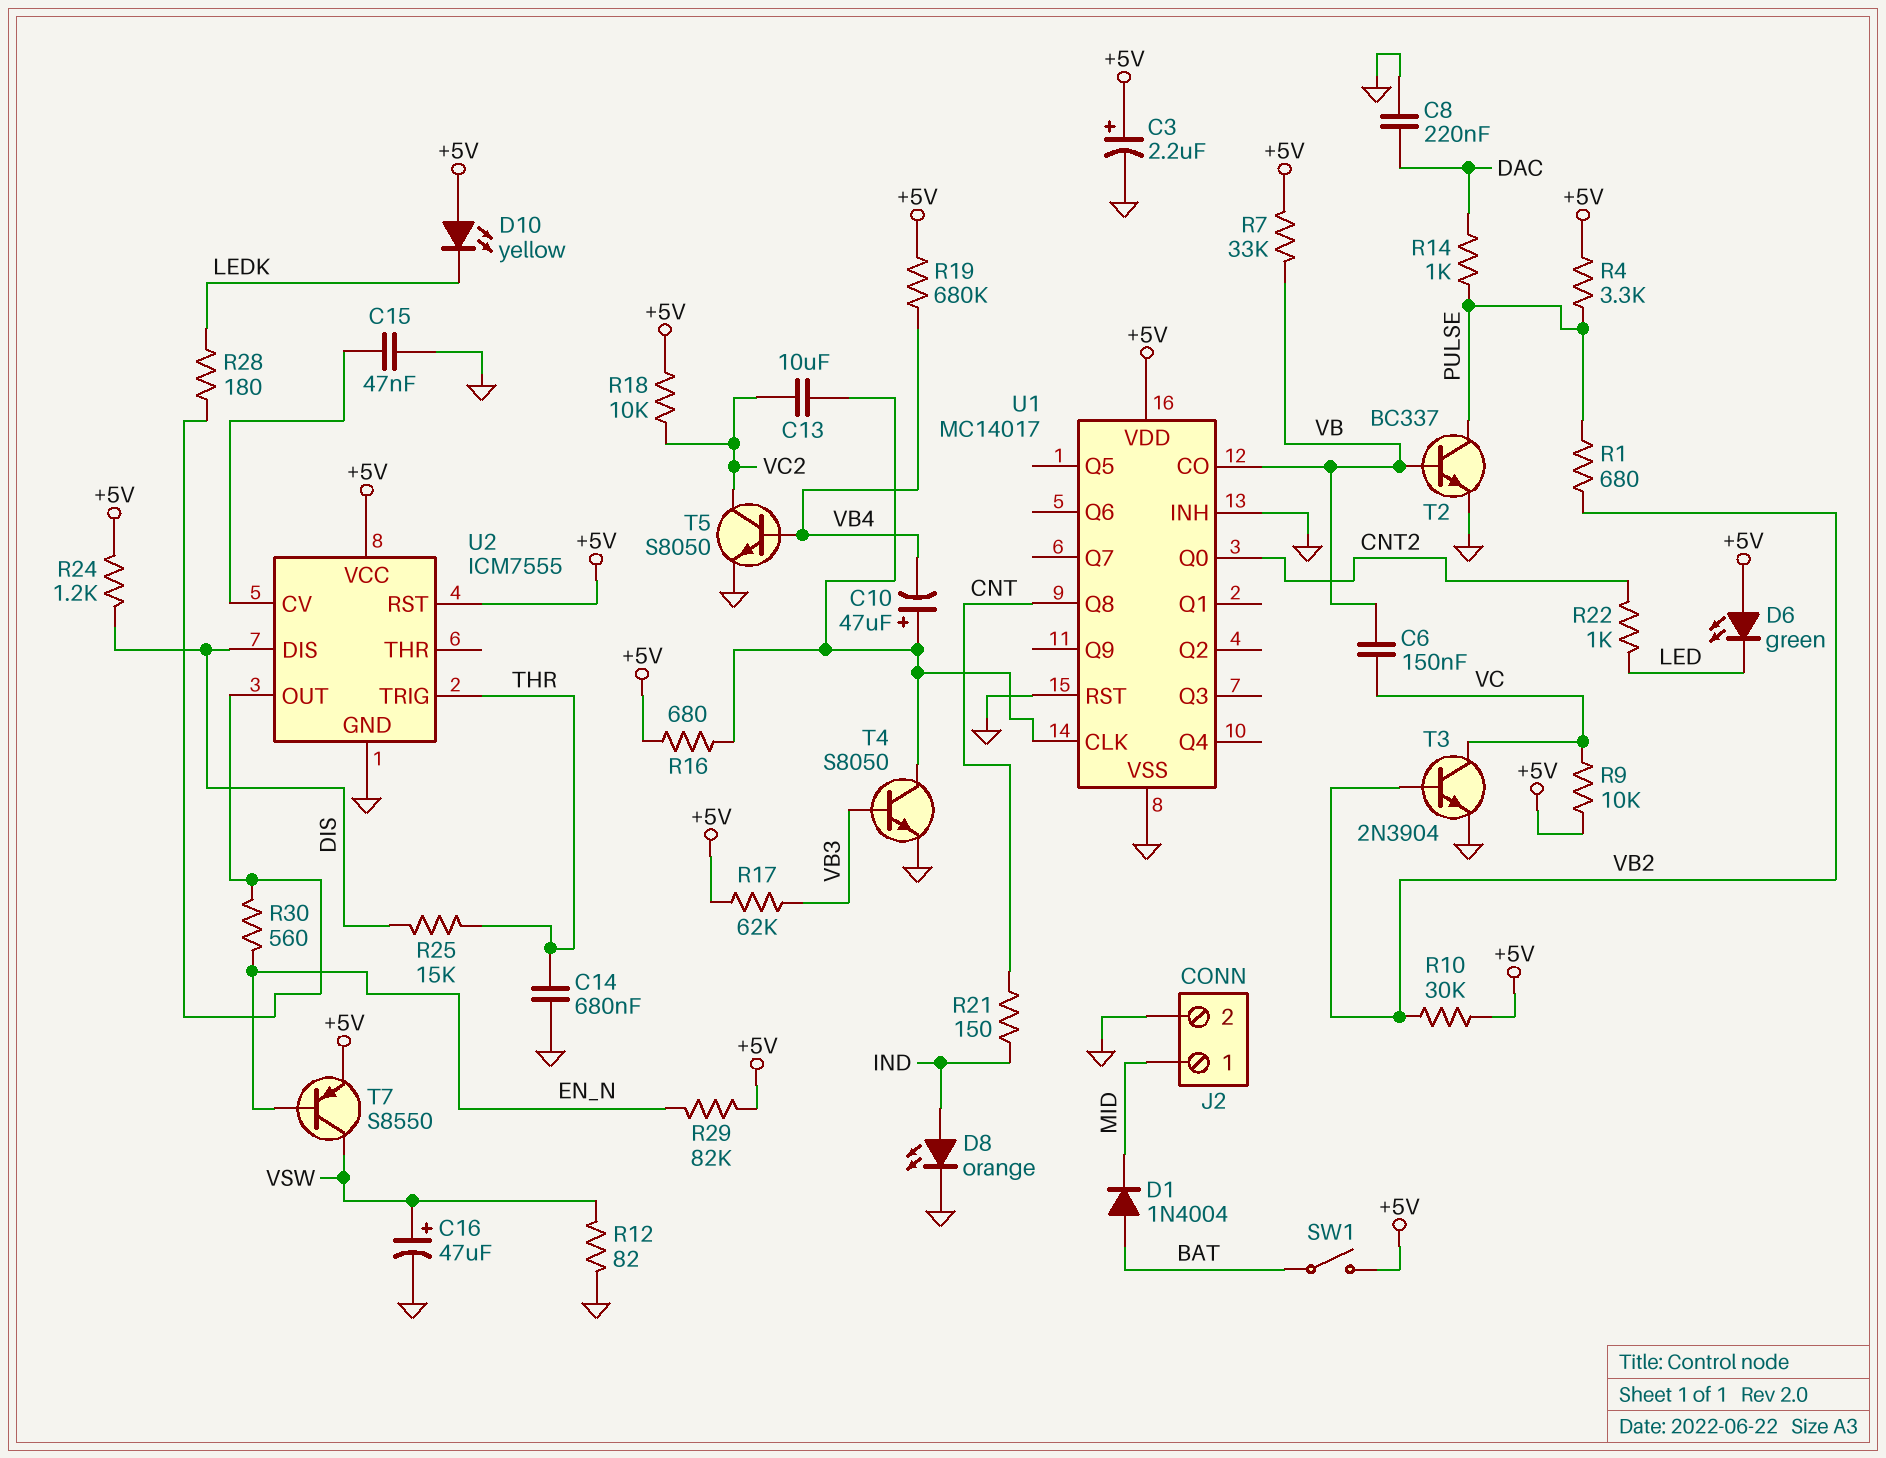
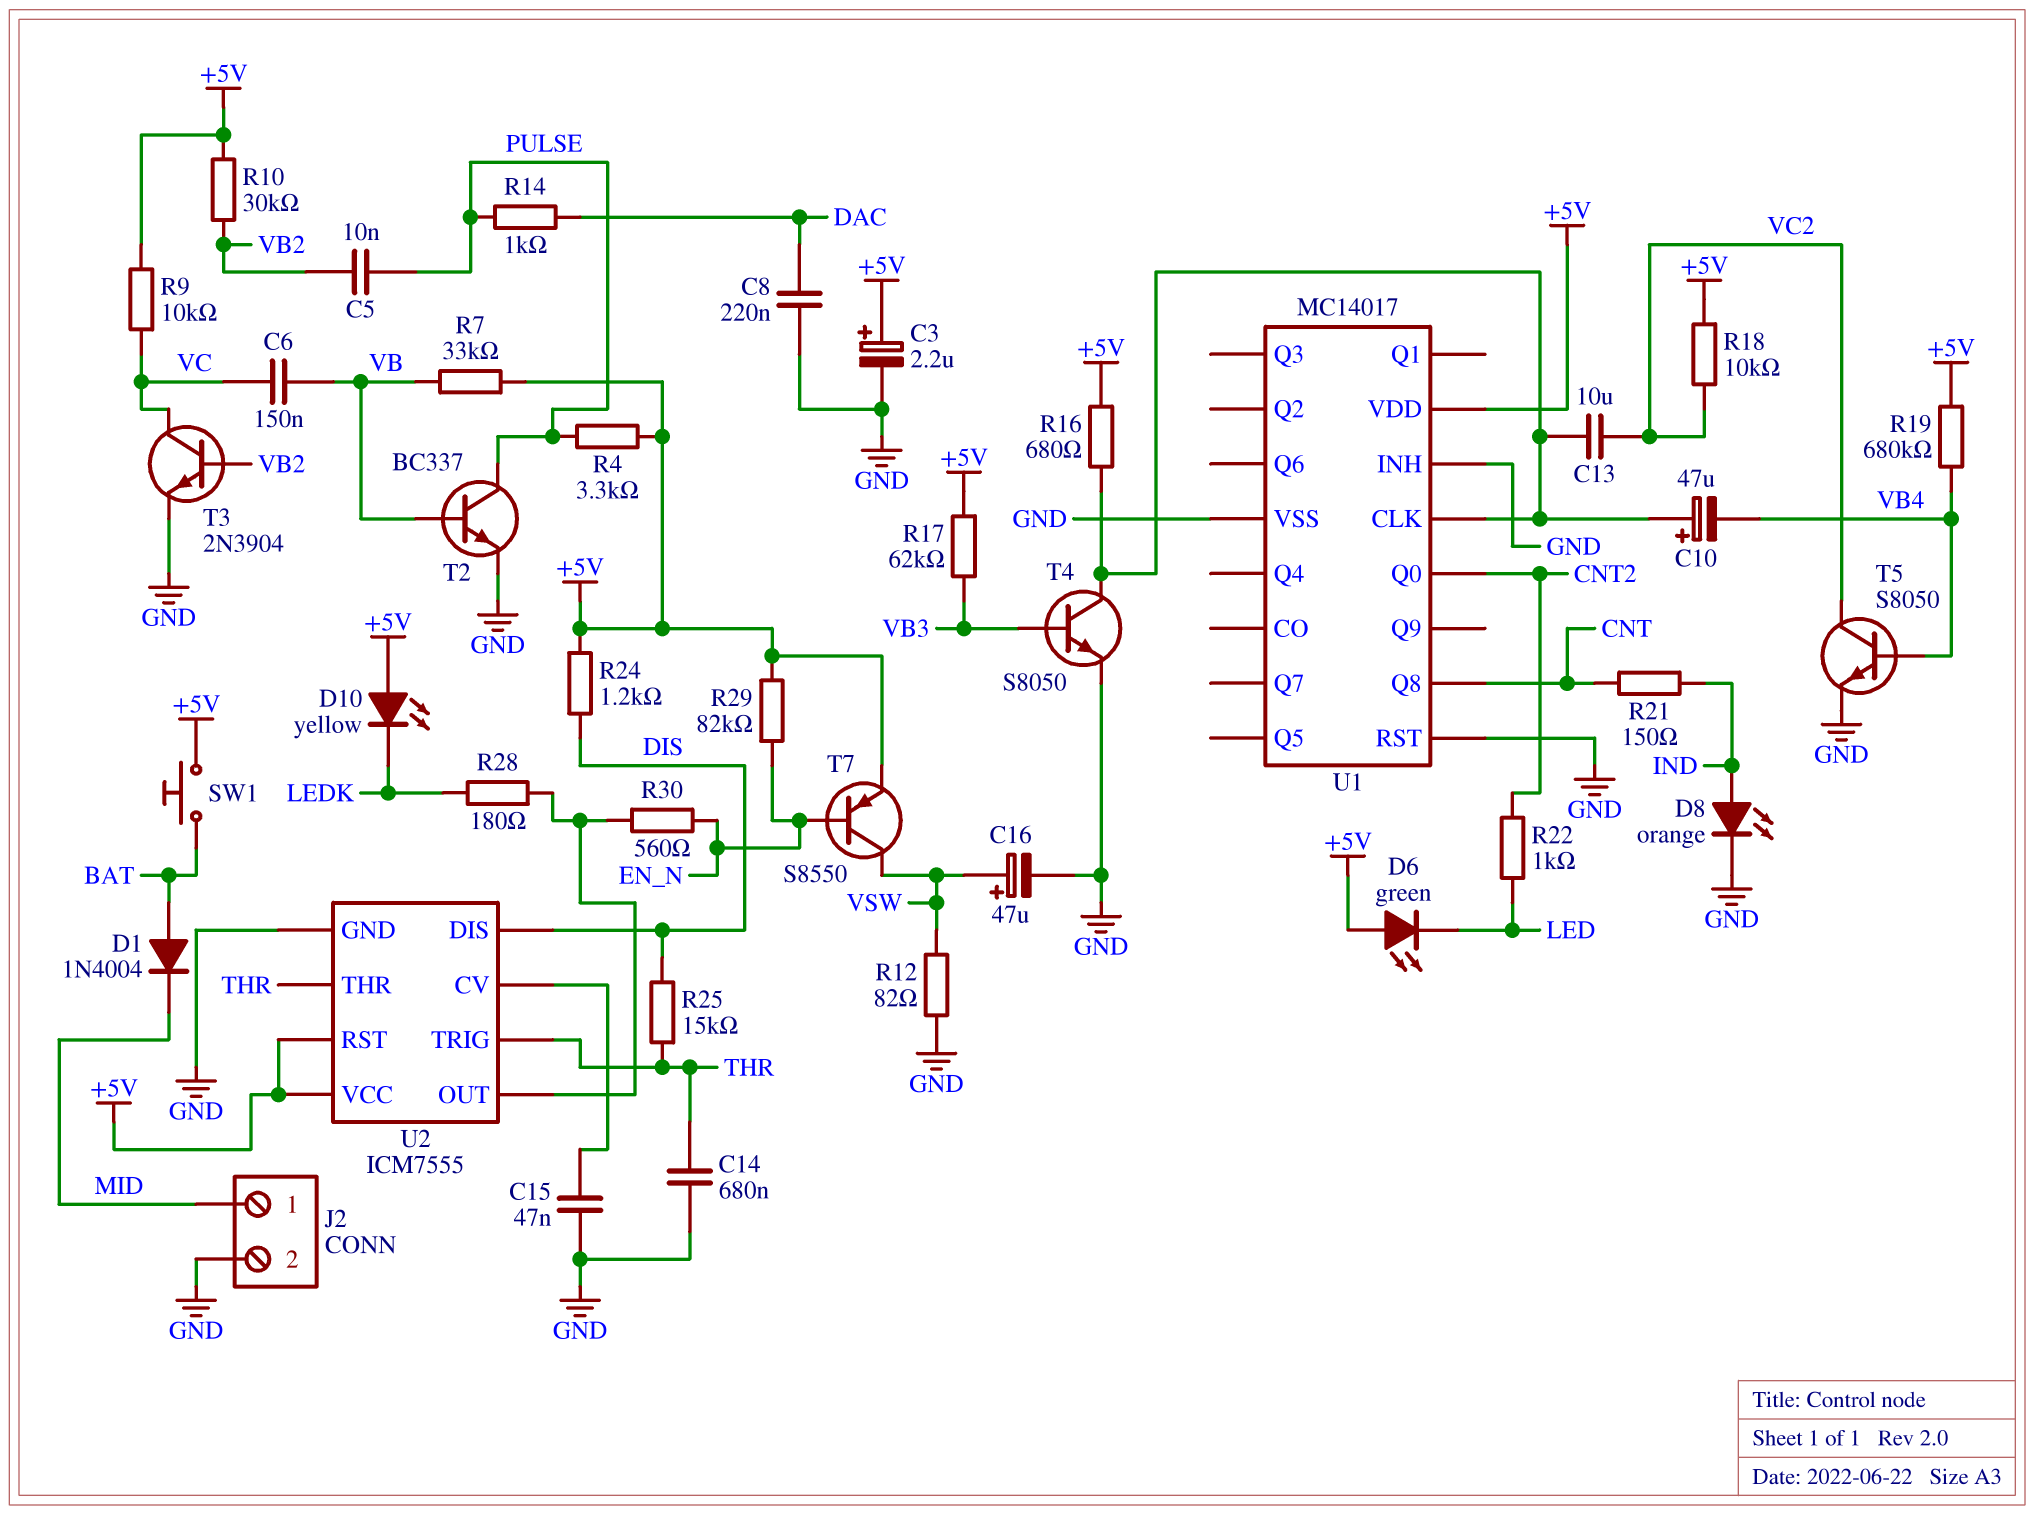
C5: none -> 10nF (PULSE, VB2)
R1: 680 (PULSE, VB2) -> none
SW1: switch (+5V, BAT) -> button (+5V, BAT)
U1 pin CO: VB -> none
U2 pin THR: none -> THR

